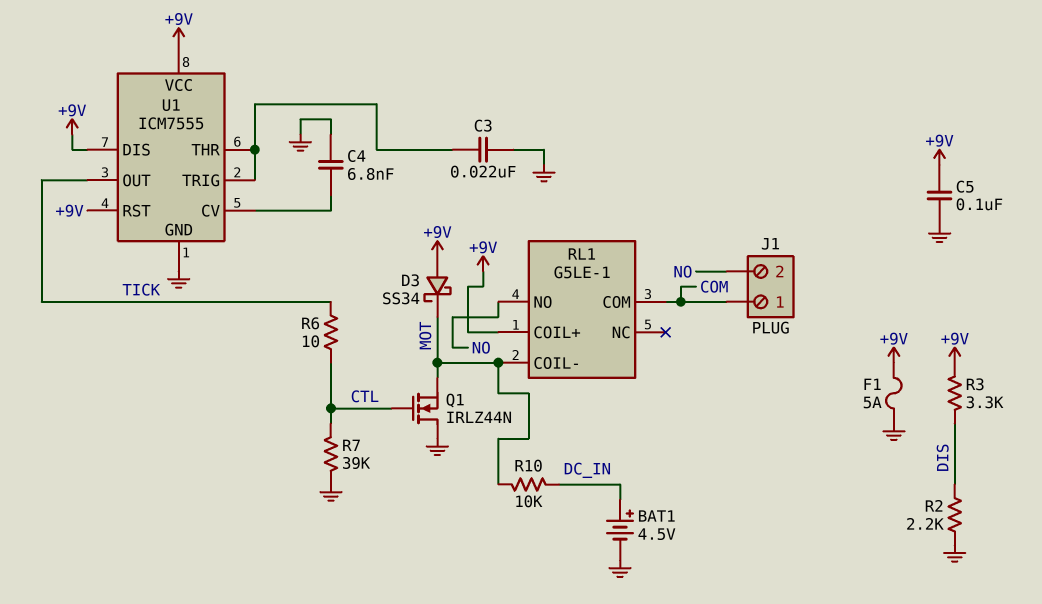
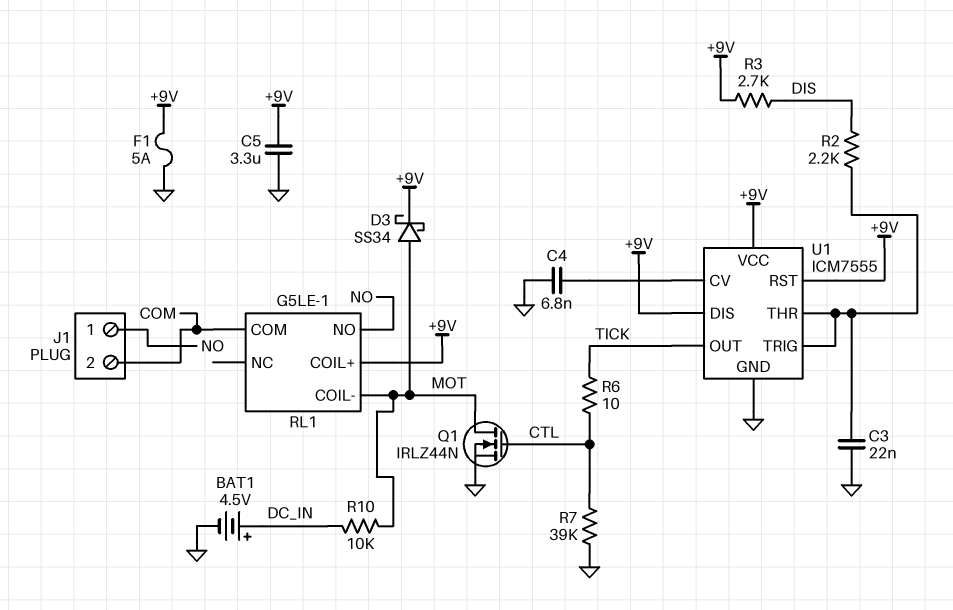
C5: 100nF (+9V, GND) -> 3.3uF (+9V, GND)
D3: schottky SS34 (A +9V, K MOT) -> schottky SS34 (A MOT, K +9V)
J1 pin 1: COM -> NO
J1 pin 2: NO -> COM
Q1: NMOS IRLZ44N (G CTL, D GND, S MOT) -> NMOS IRLZ44N (G CTL, D MOT, S GND)
R2: 2.2k (DIS, GND) -> 2.2k (DIS, U1/THR)
R3: 3.3k (+9V, DIS) -> 2.7k (+9V, DIS)

